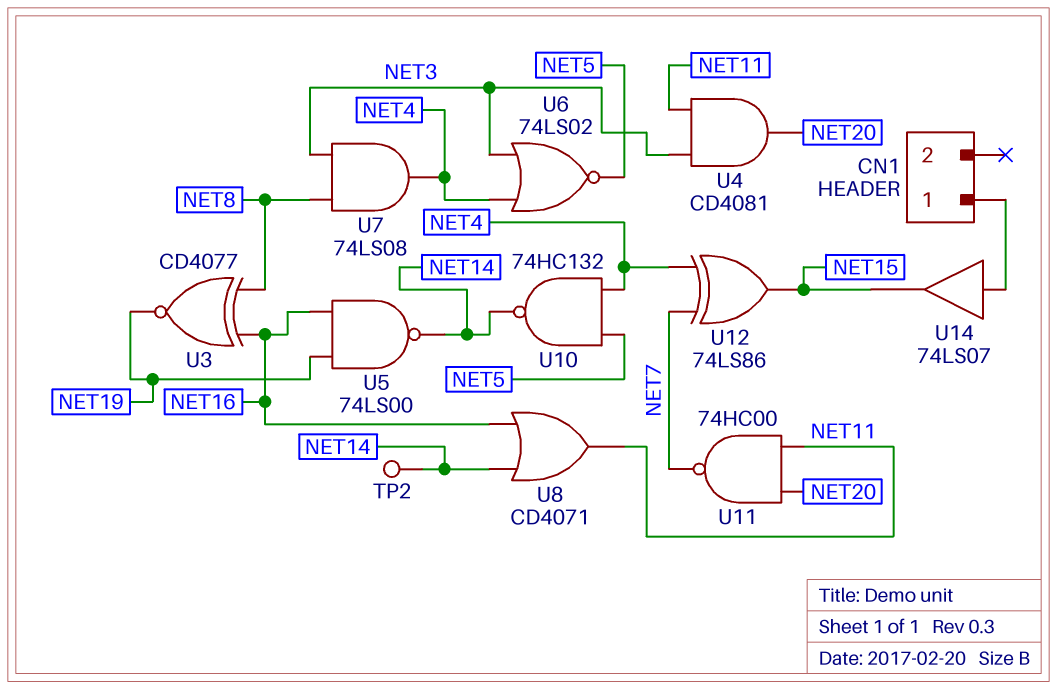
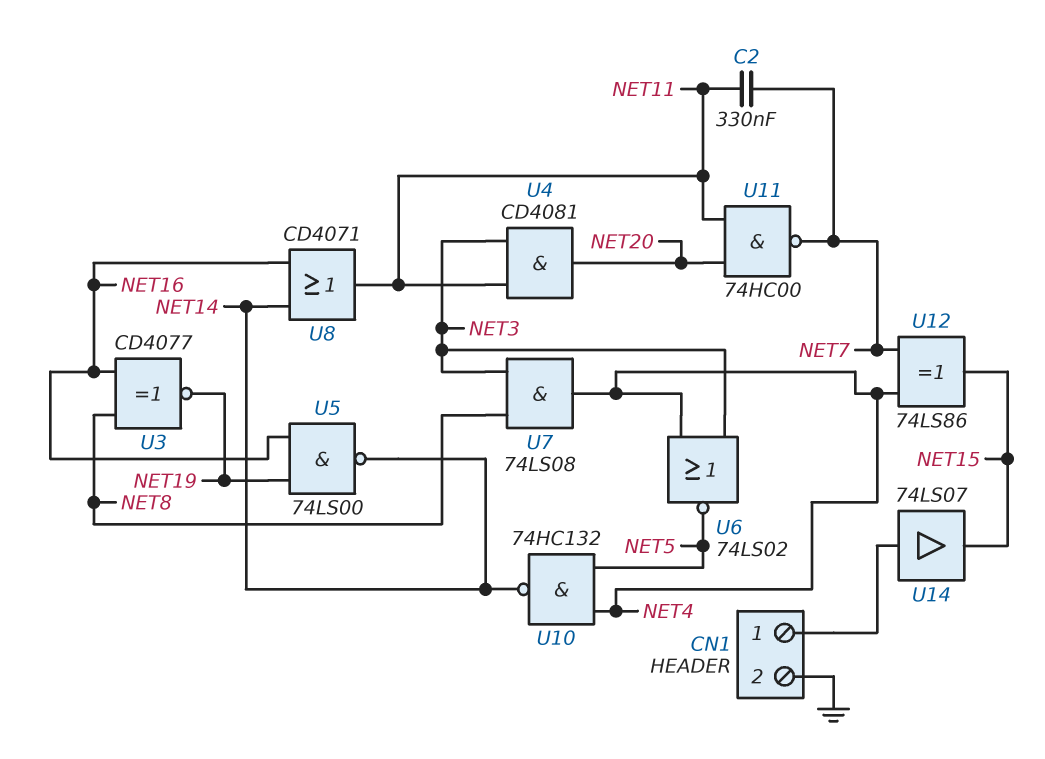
C2: none -> 330nF (NET7, NET11)
CN1 pin 2: none -> GND
TP2: test point (NET14) -> none

